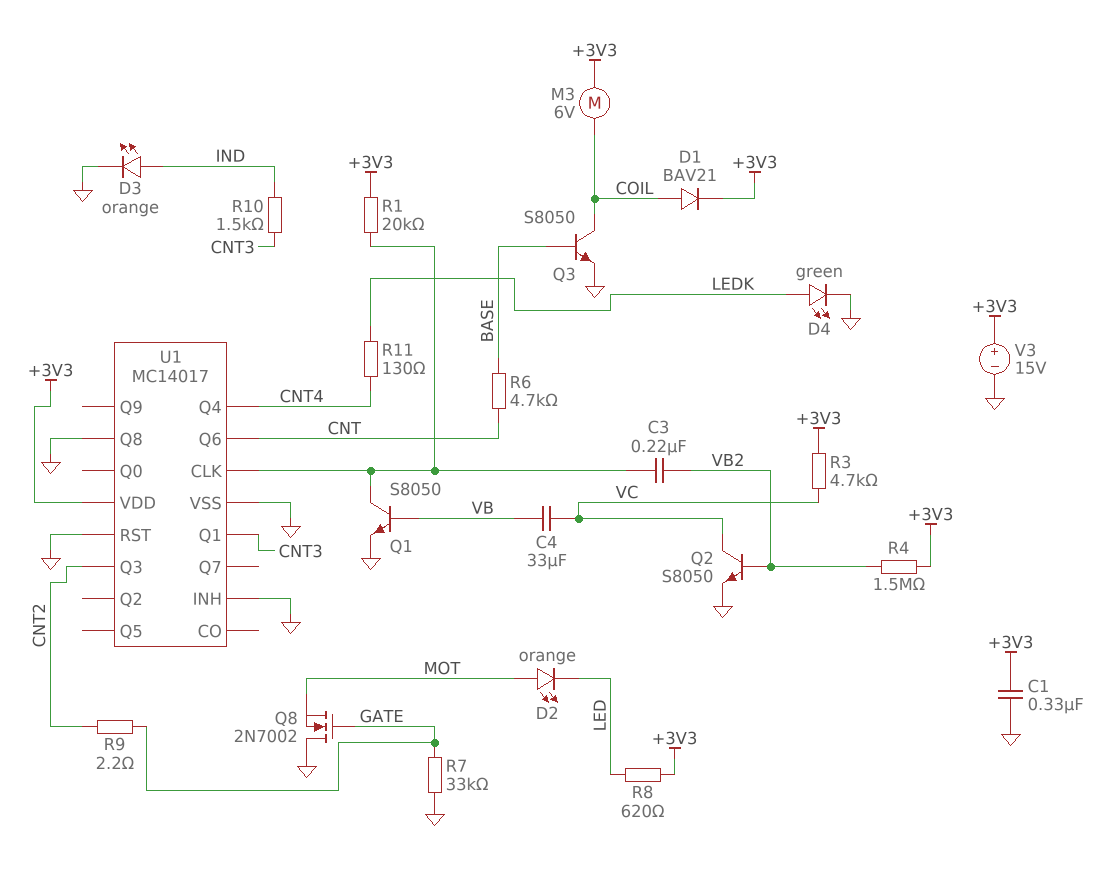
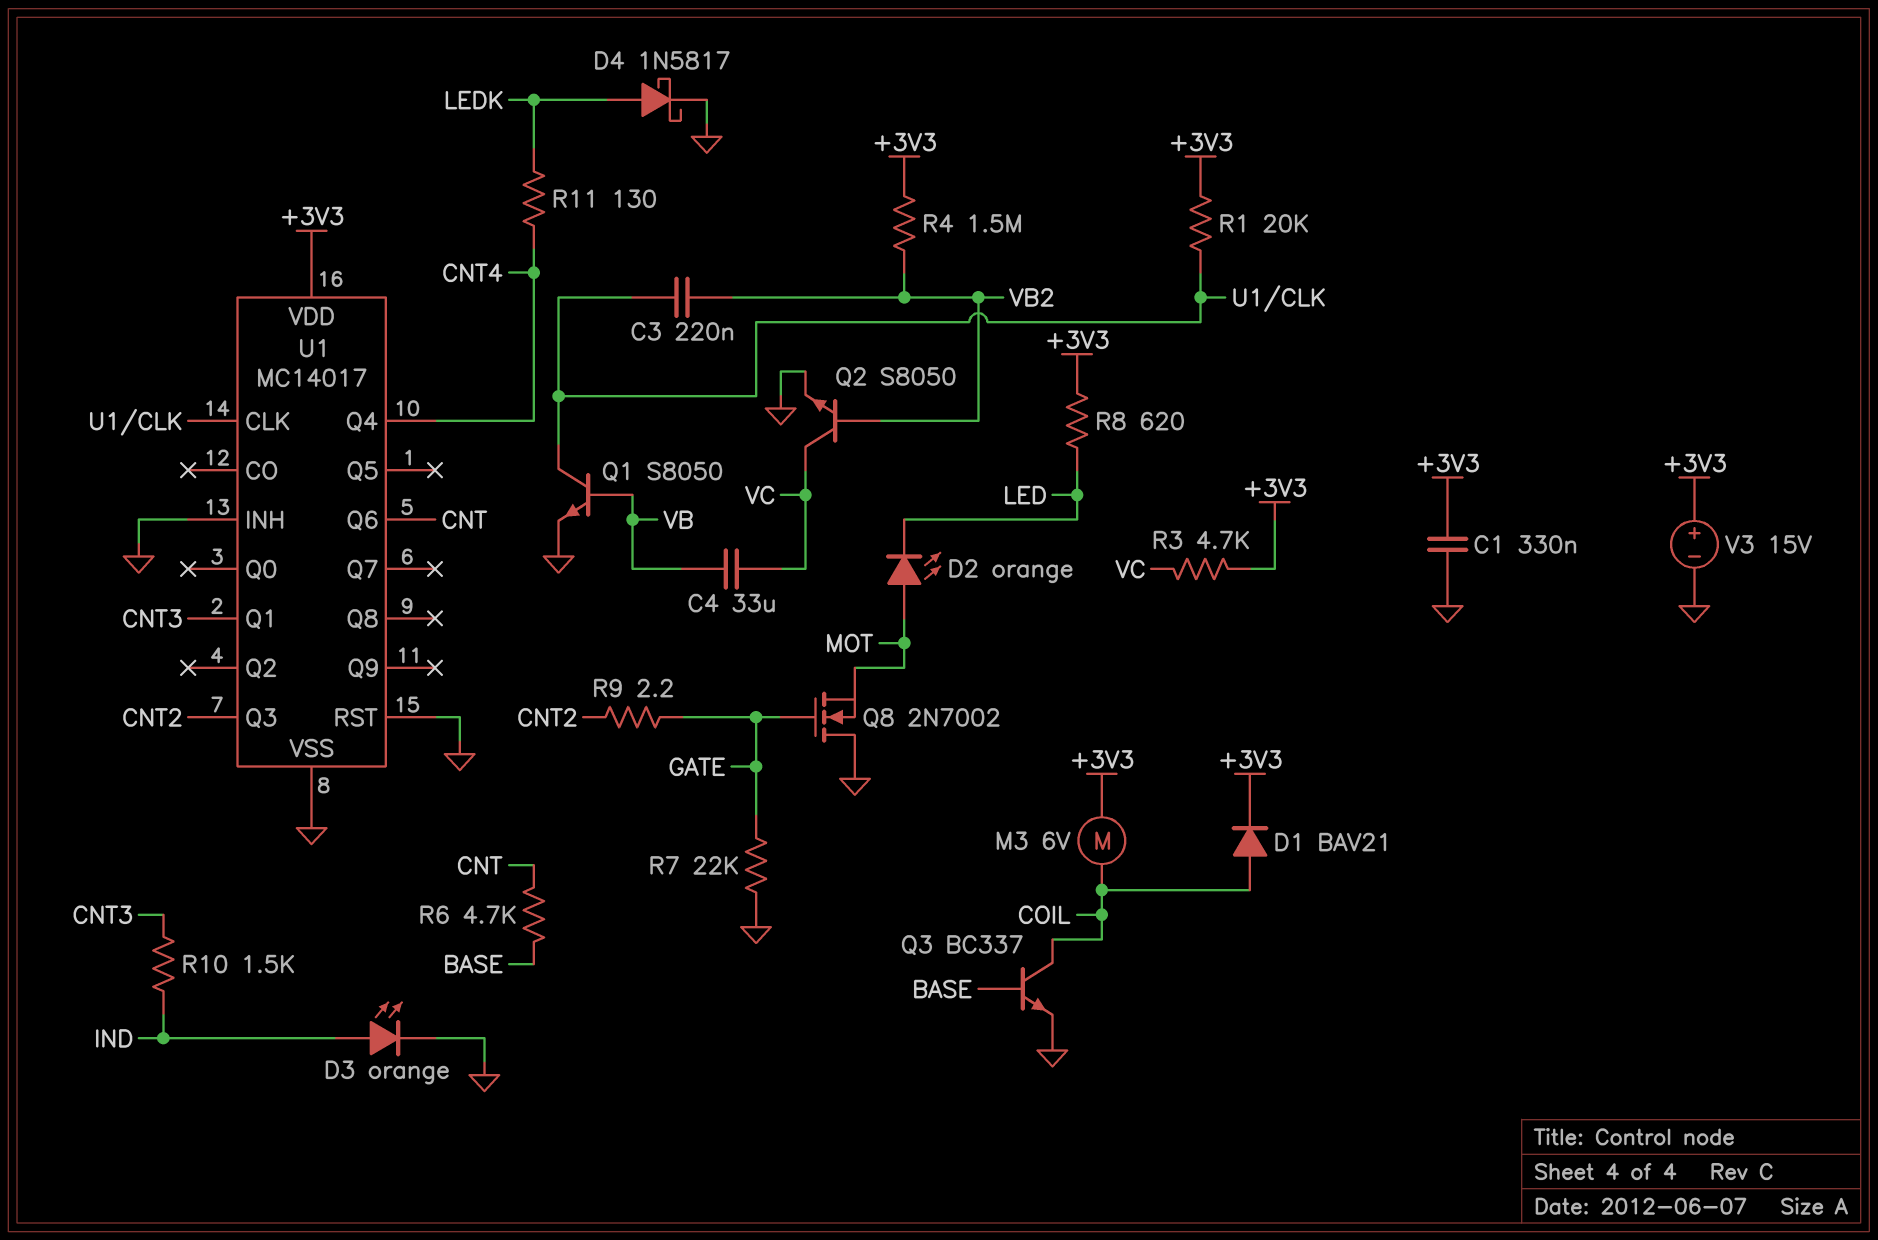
D4: LED green (A LEDK, K GND) -> schottky 1N5817 (A LEDK, K GND)
Q3: NPN S8050 (B BASE, C COIL, E GND) -> NPN BC337 (B BASE, C COIL, E GND)
R7: 33k (GATE, GND) -> 22k (GATE, GND)
U1 pin Q8: GND -> none

